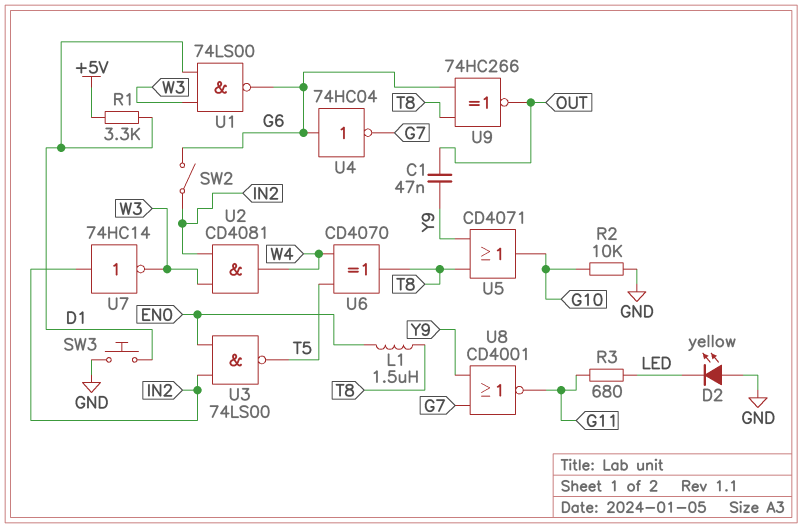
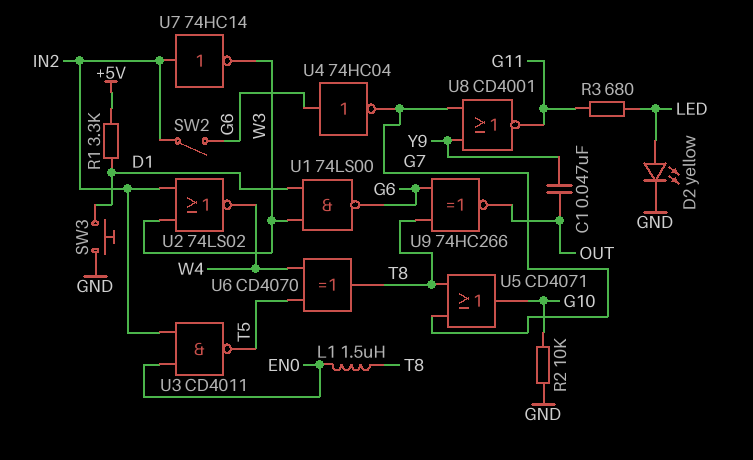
D2: LED yellow (A GND, K LED) -> LED yellow (A LED, K GND)
U2: AND CD4081 (in IN2, in W3, out W4) -> NOR 74LS02 (in IN2, in W3, out W4)
U3: NAND 74LS00 (in EN0, in IN2, out T5) -> NAND CD4011 (in EN0, in IN2, out T5)
U5: OR CD4071 (in T8, in Y9, out G10) -> OR CD4071 (in G7, in T8, out G10)

